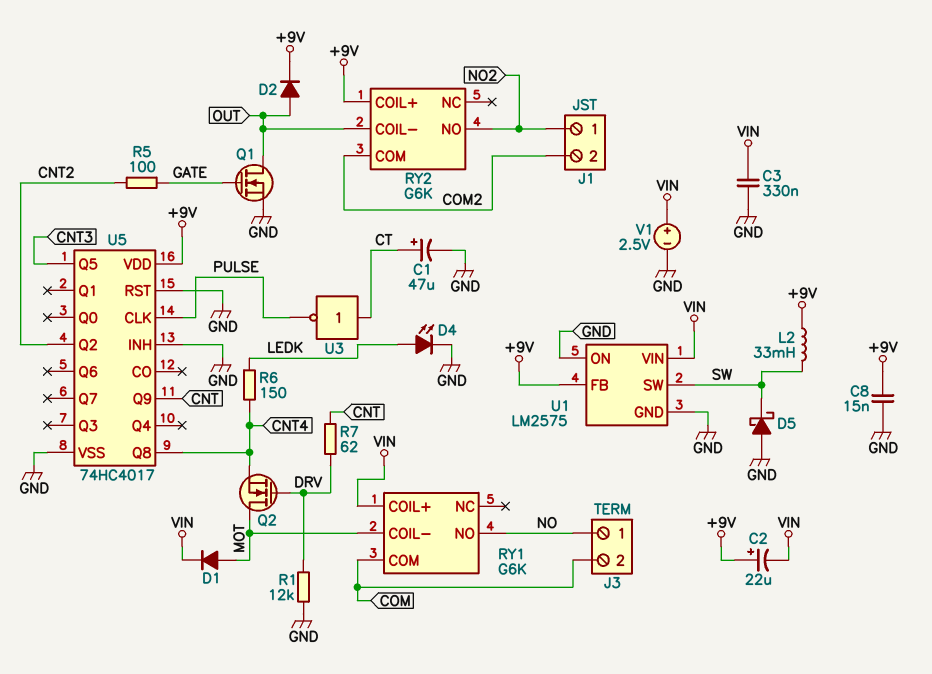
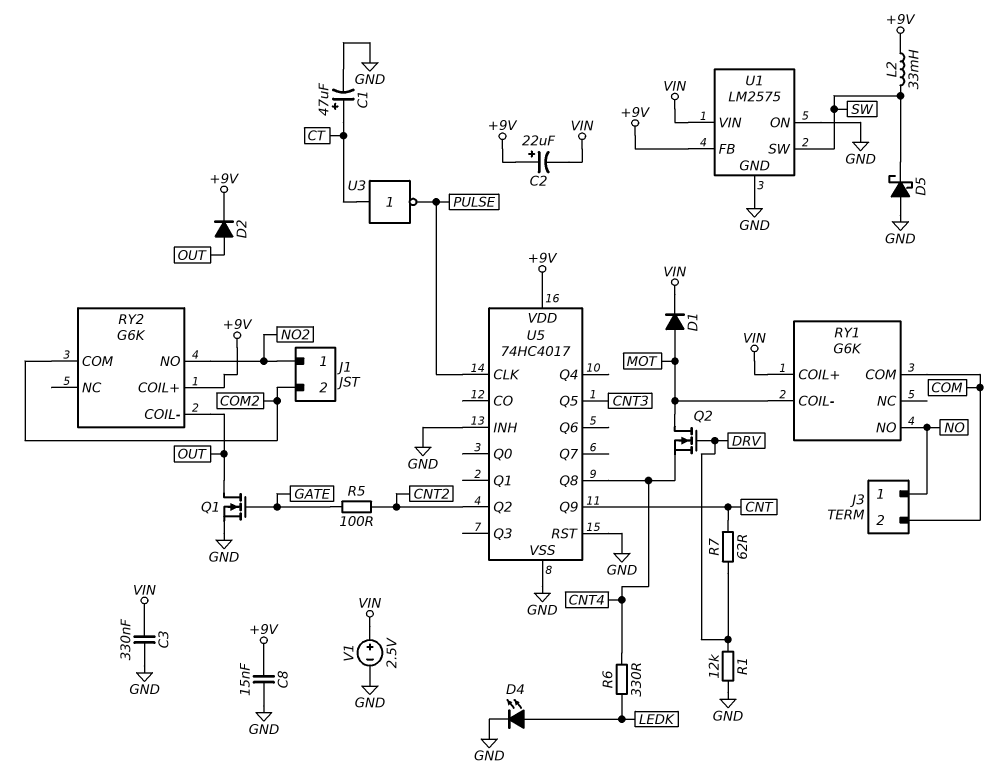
R6: 150 (CNT4, LEDK) -> 330 (CNT4, LEDK)

